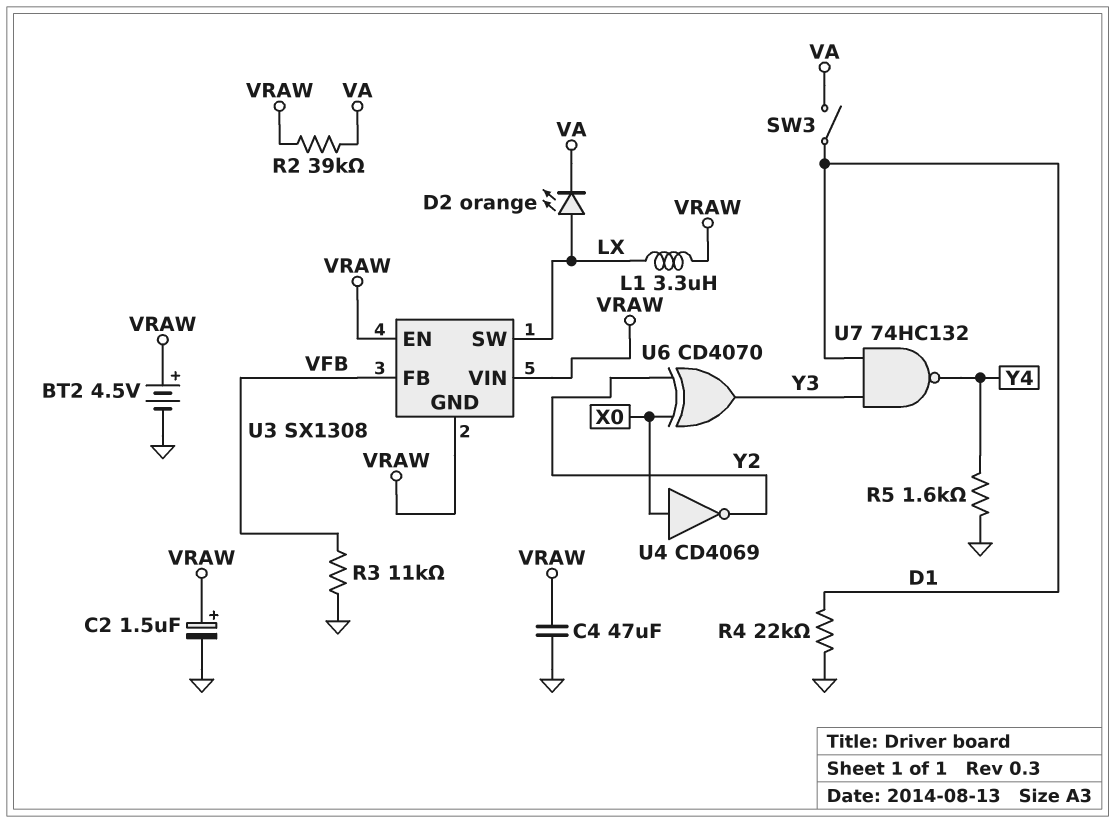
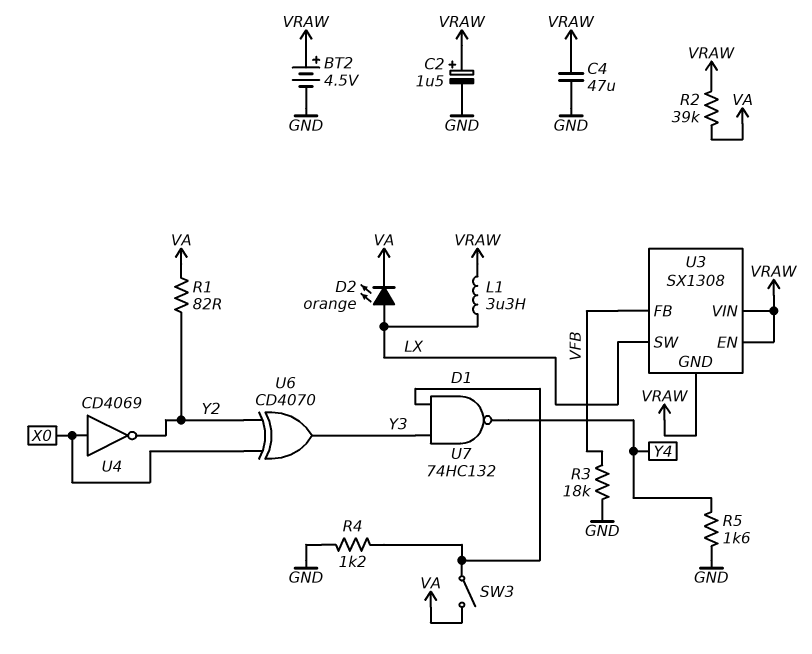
R1: none -> 82 (VA, Y2)
R3: 11k (GND, VFB) -> 18k (GND, VFB)
R4: 22k (D1, GND) -> 1.2k (D1, GND)

